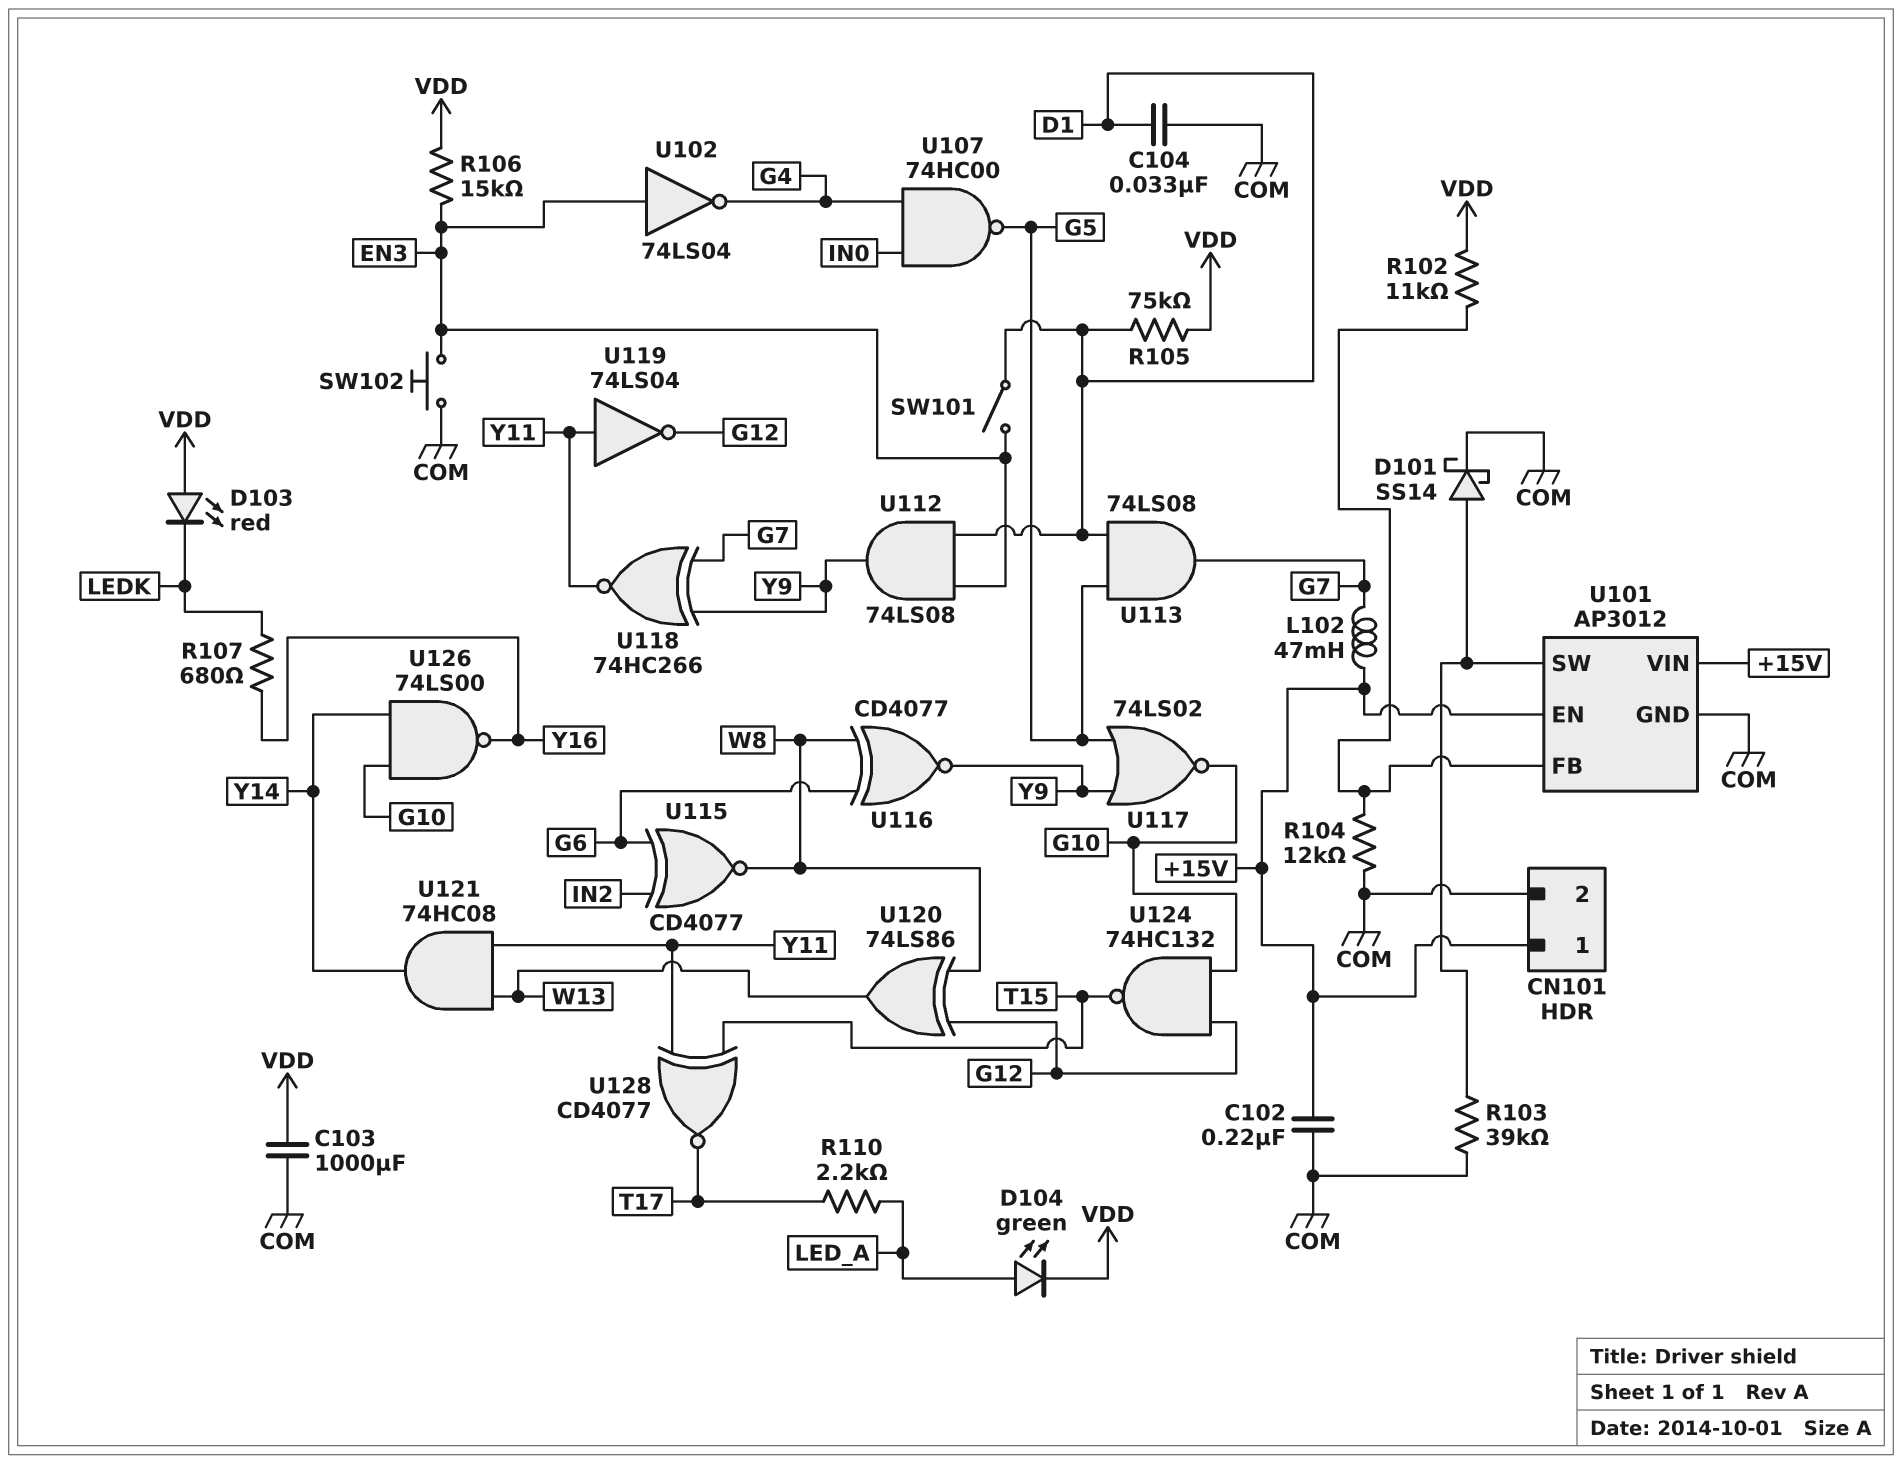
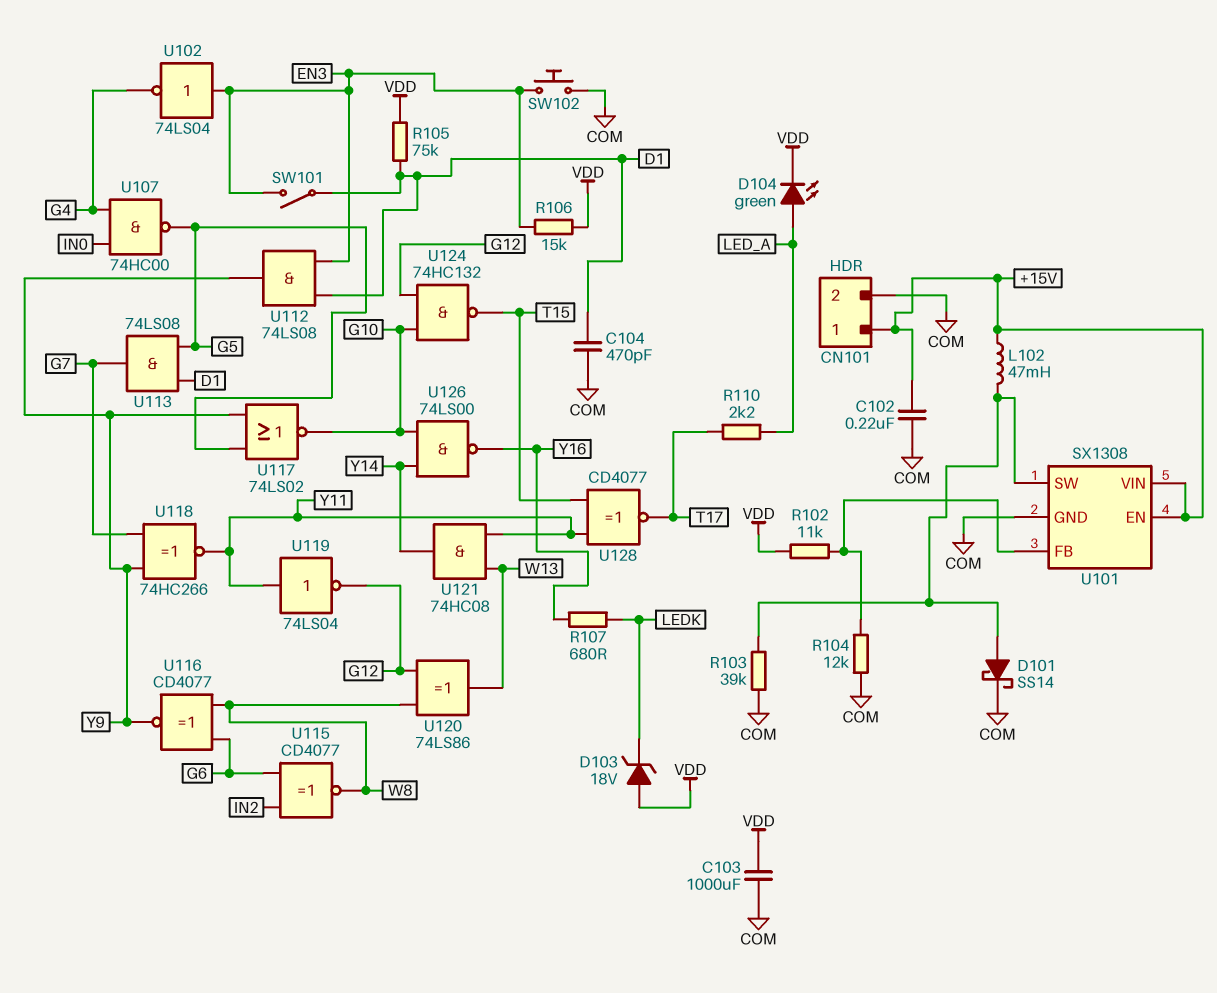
C104: 33nF (COM, D1) -> 470pF (COM, D1)
D103: LED red (A VDD, K LEDK) -> zener 18V (A VDD, K LEDK)
L102: 47mH (+15V, G7) -> 47mH (+15V, U101/SW)
U101: AP3012 -> SX1308

